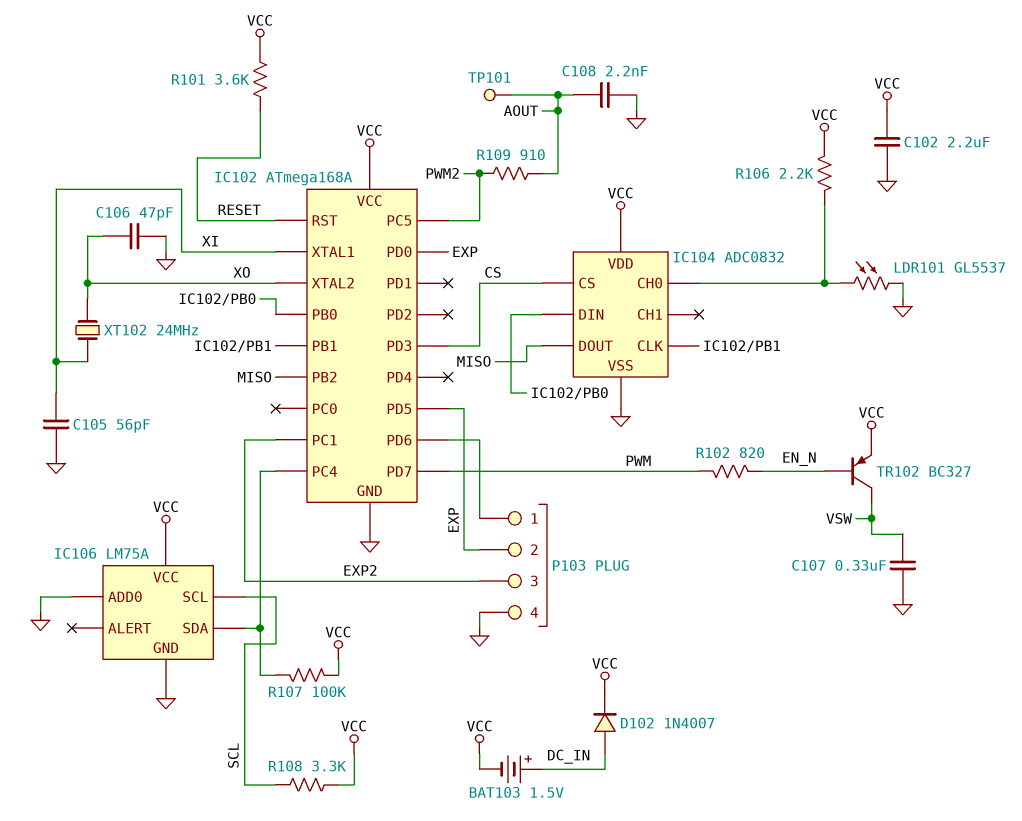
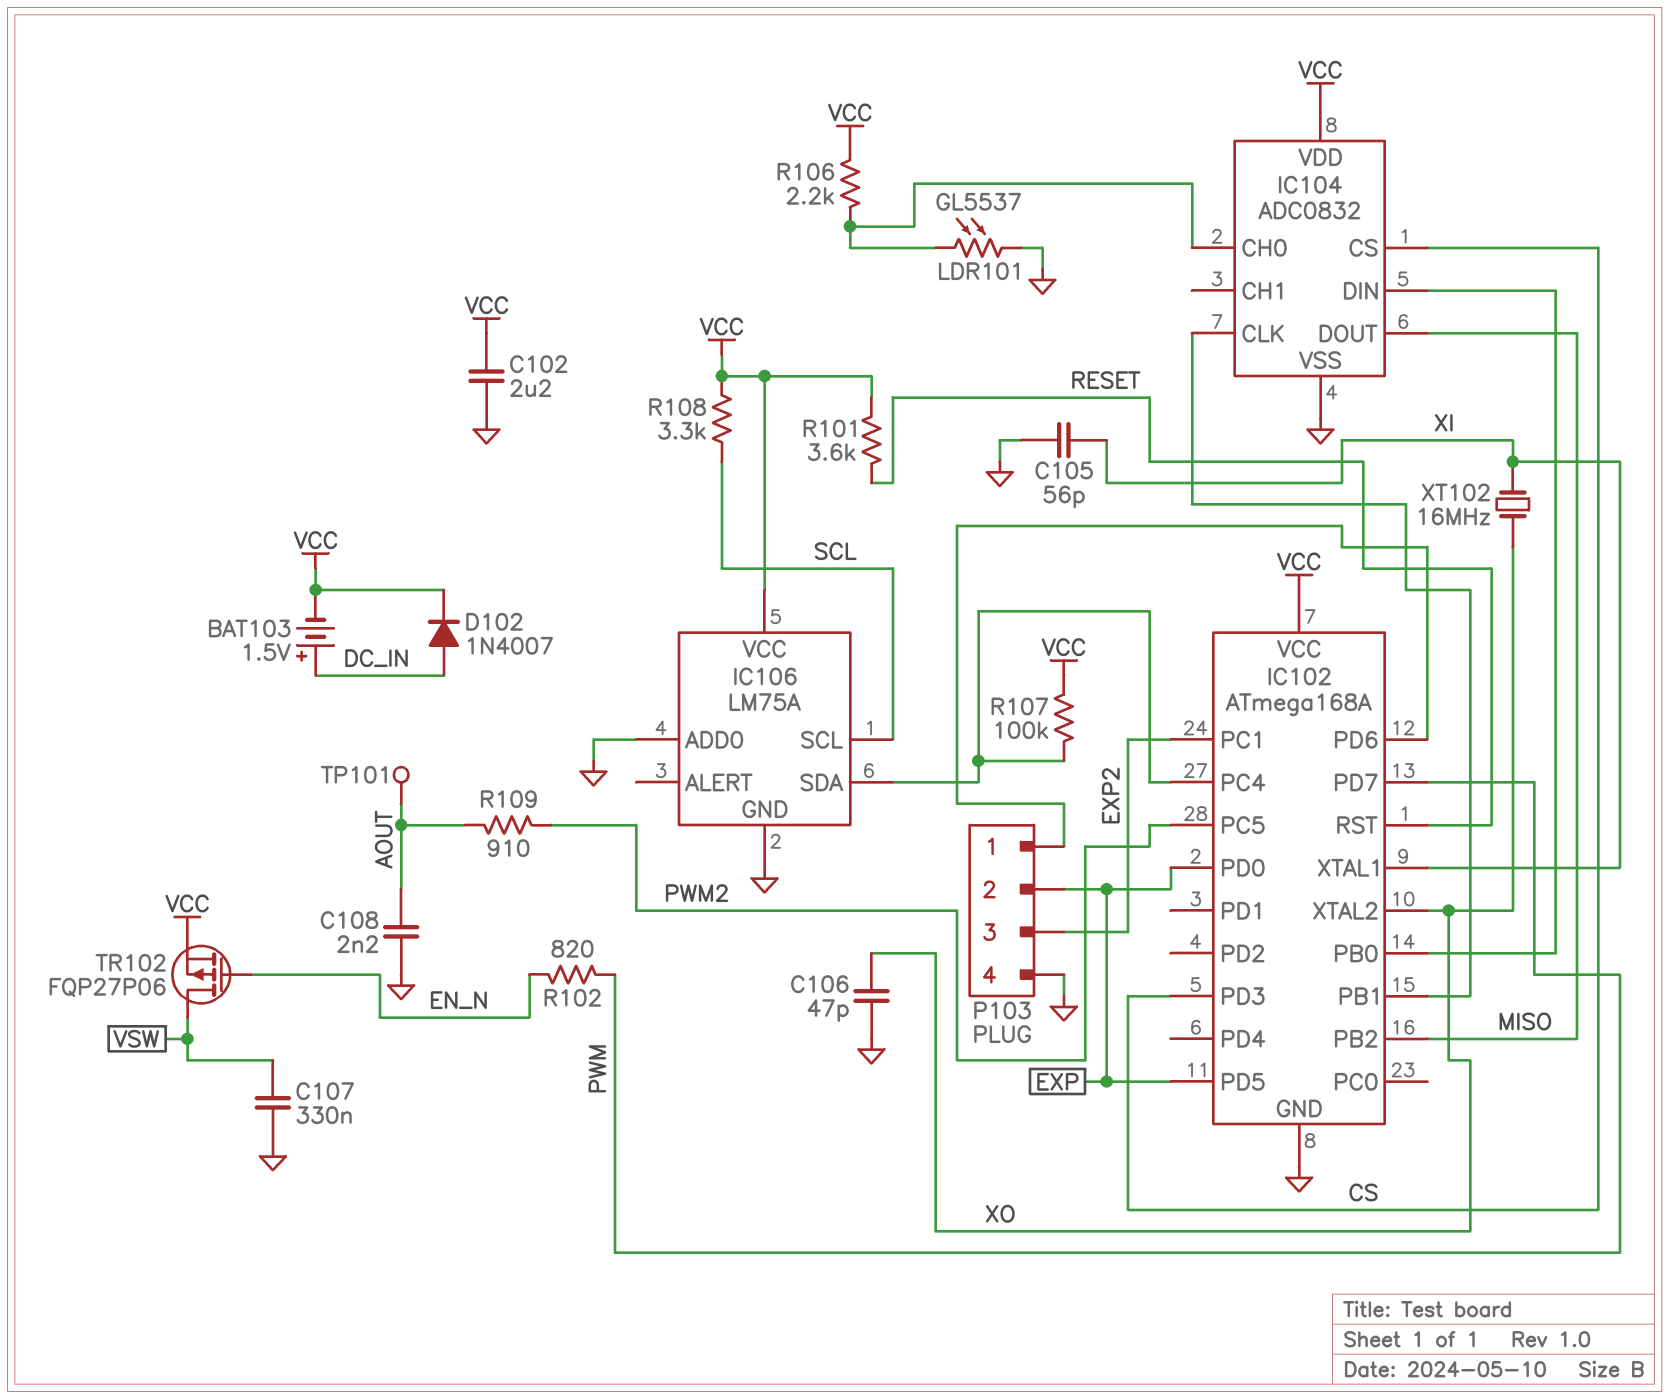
TR102: PNP BC327 (B EN_N, C VSW, E VCC) -> PMOS FQP27P06 (G EN_N, D VSW, S VCC)
XT102: 24MHz (XI, XO) -> 16MHz (XI, XO)

